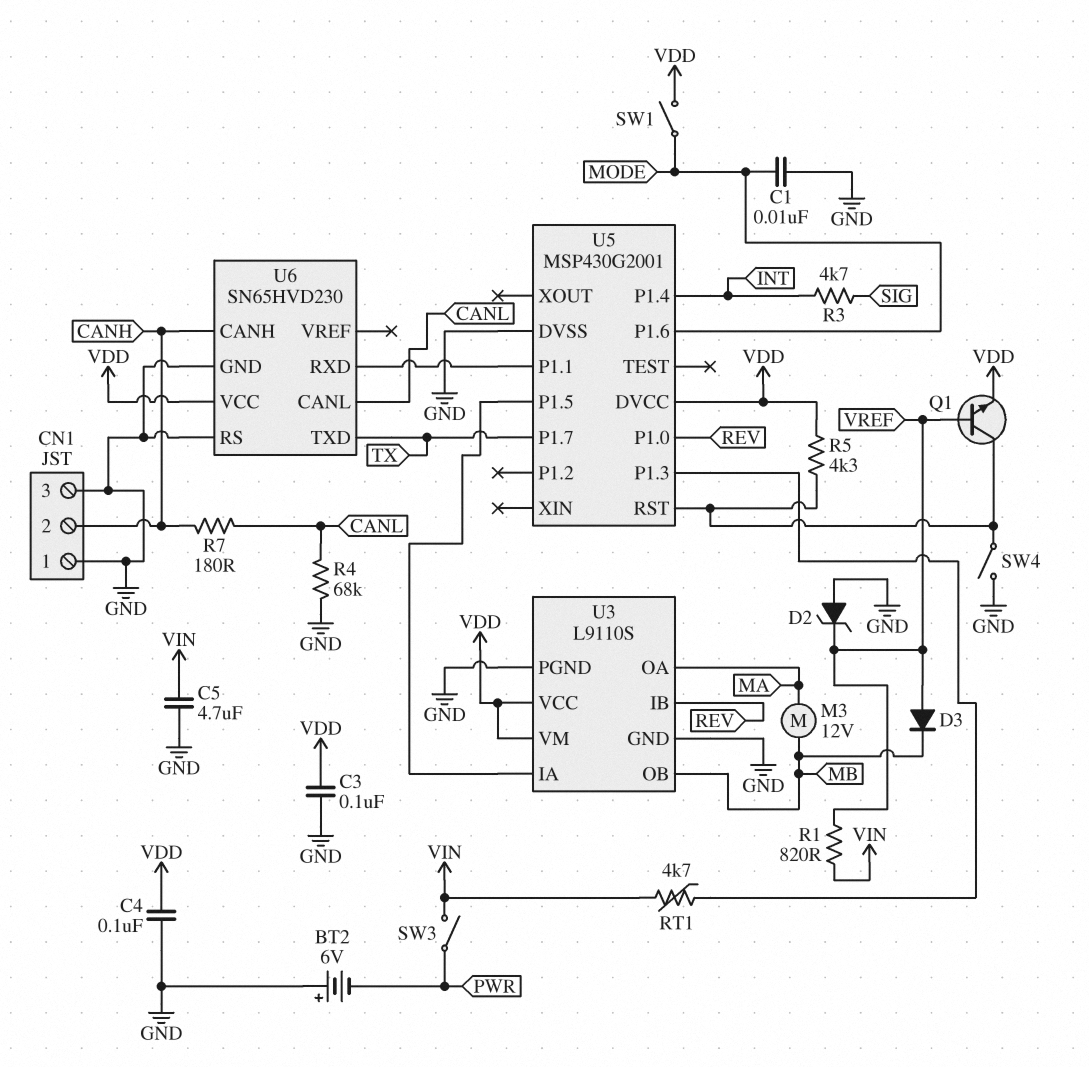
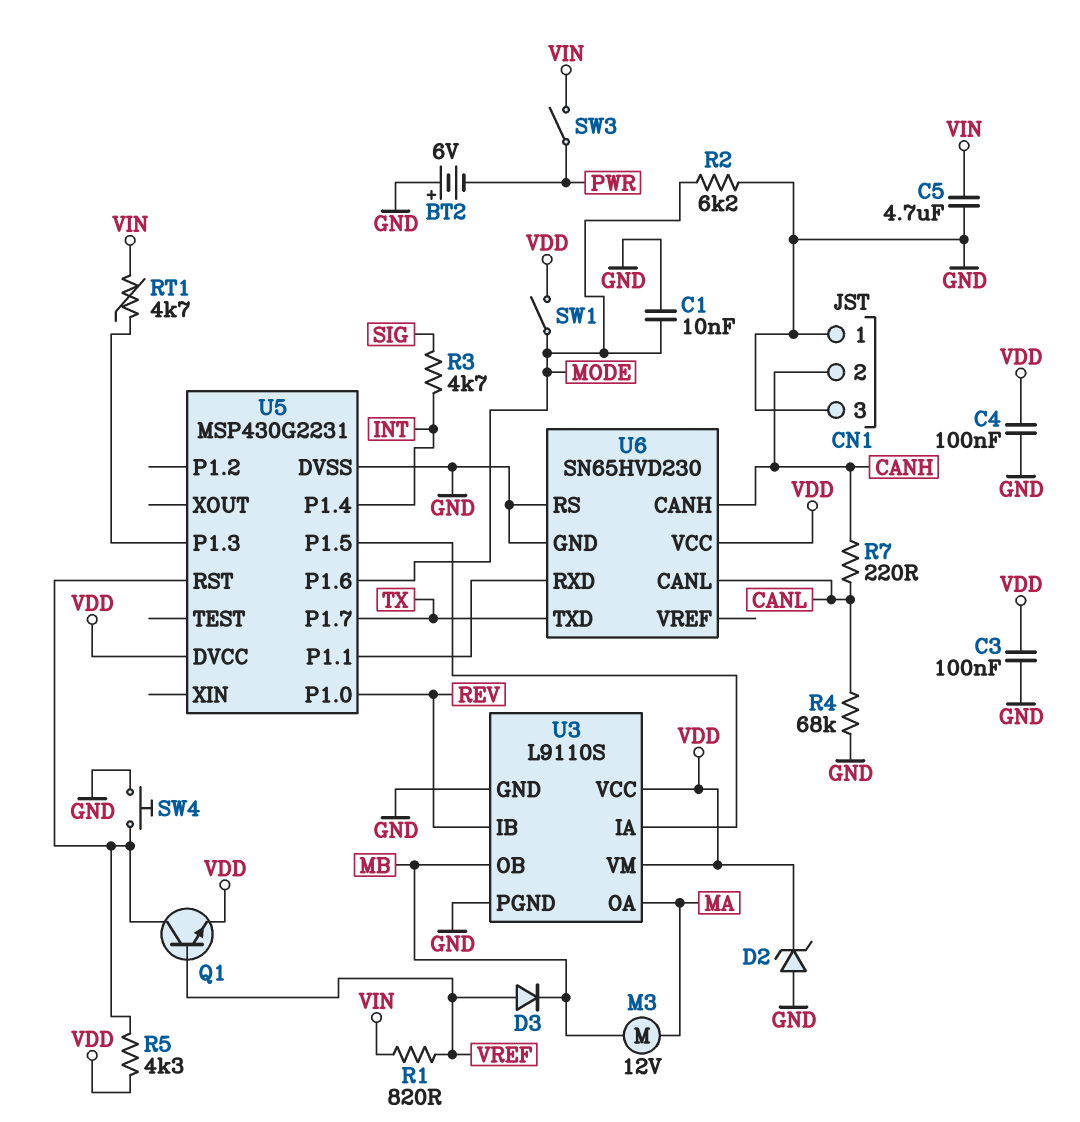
D2: zener (A GND, K VREF) -> zener (A GND, K VDD)
R2: none -> 6.2k (GND, MODE)
R7: 180 (CANH, CANL) -> 220 (CANH, CANL)
SW4: switch (GND, U5/RST) -> button (GND, U5/RST)
U5: MSP430G2001 -> MSP430G2231

